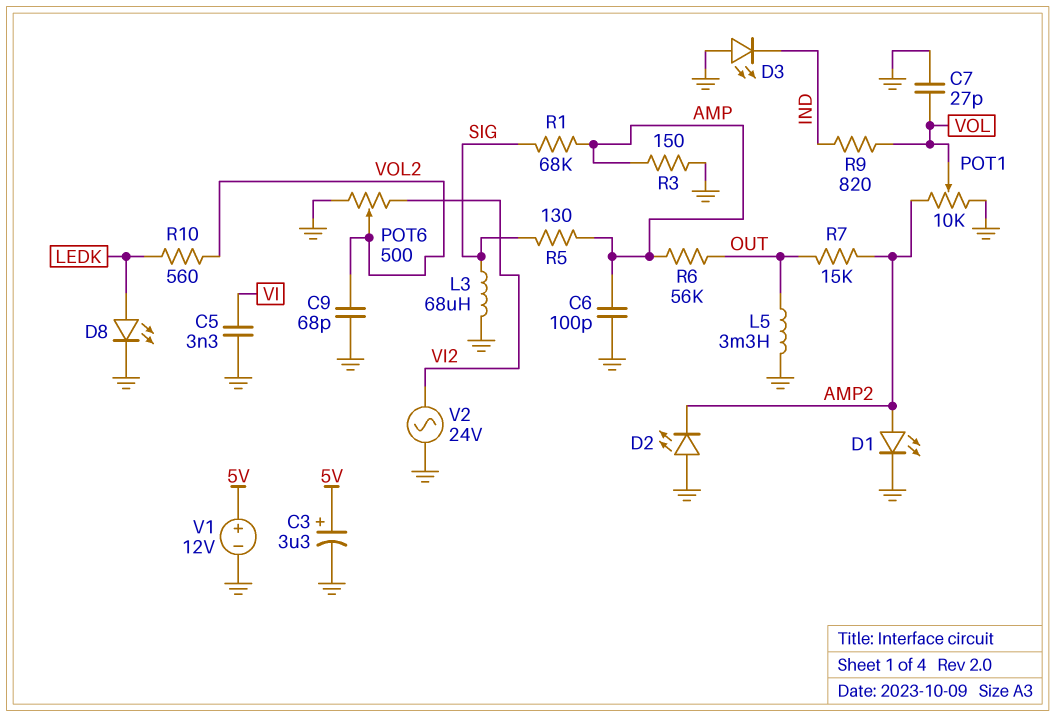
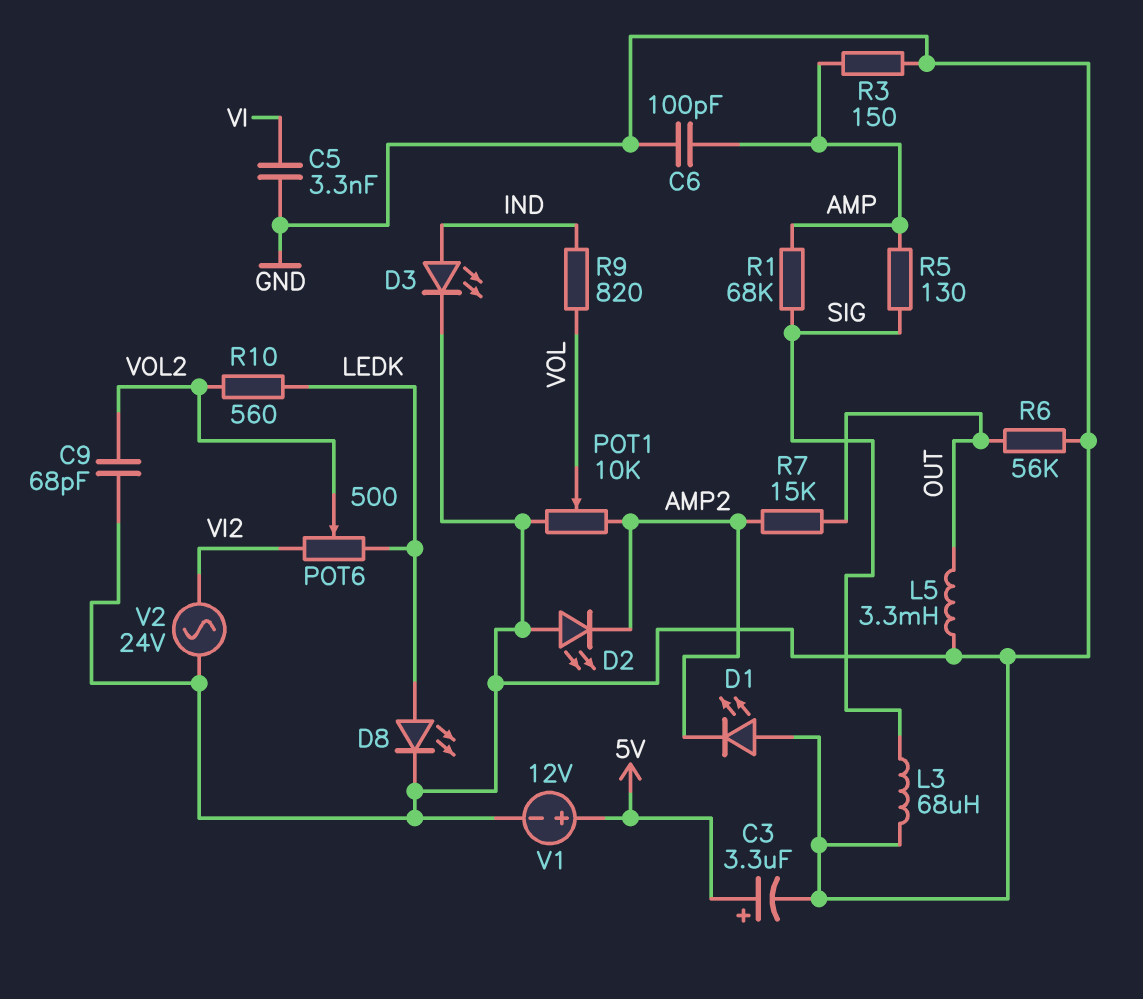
C7: 27pF (GND, VOL) -> none
D1: LED (A AMP2, K GND) -> LED (A GND, K AMP2)
D3: LED (A GND, K IND) -> LED (A IND, K GND)
POT6: 500 (GND, VI2, wiper VOL2) -> 500 (LEDK, VI2, wiper VOL2)
R6: 56k (AMP, OUT) -> 56k (GND, OUT)

